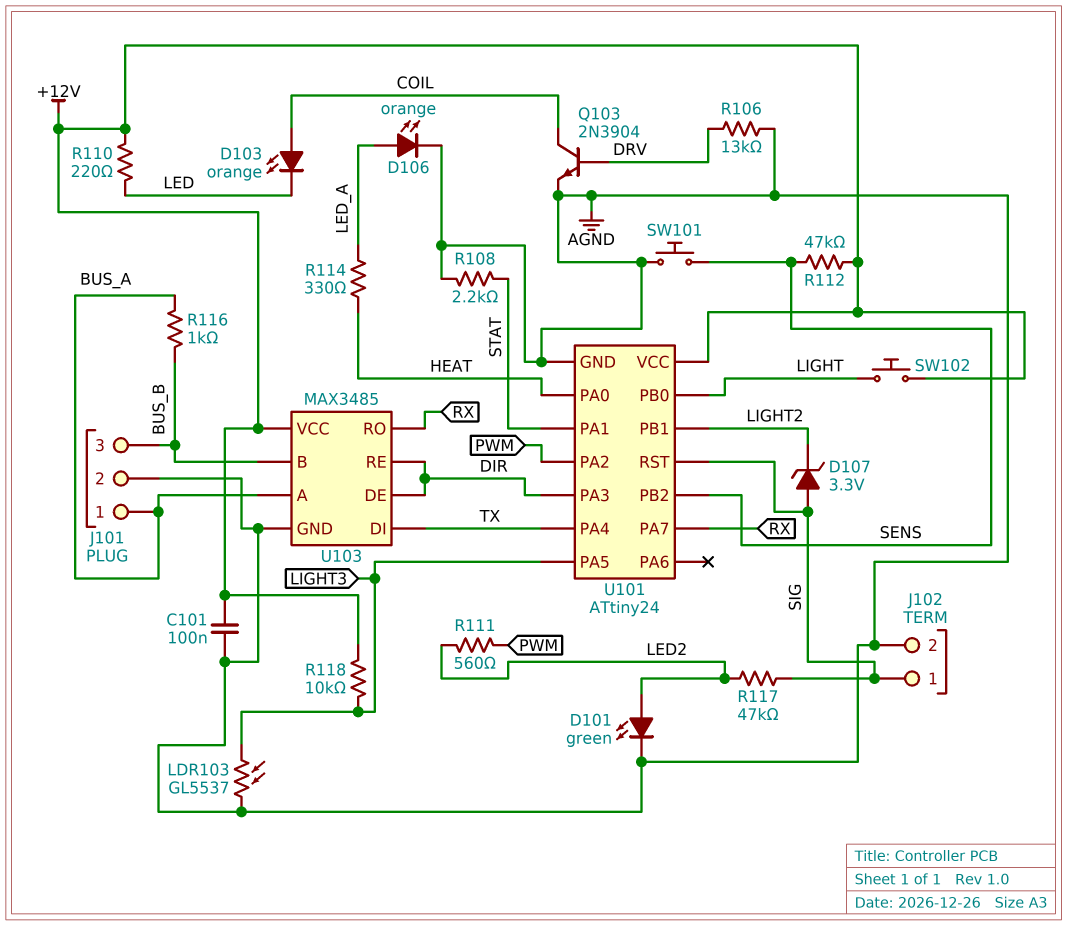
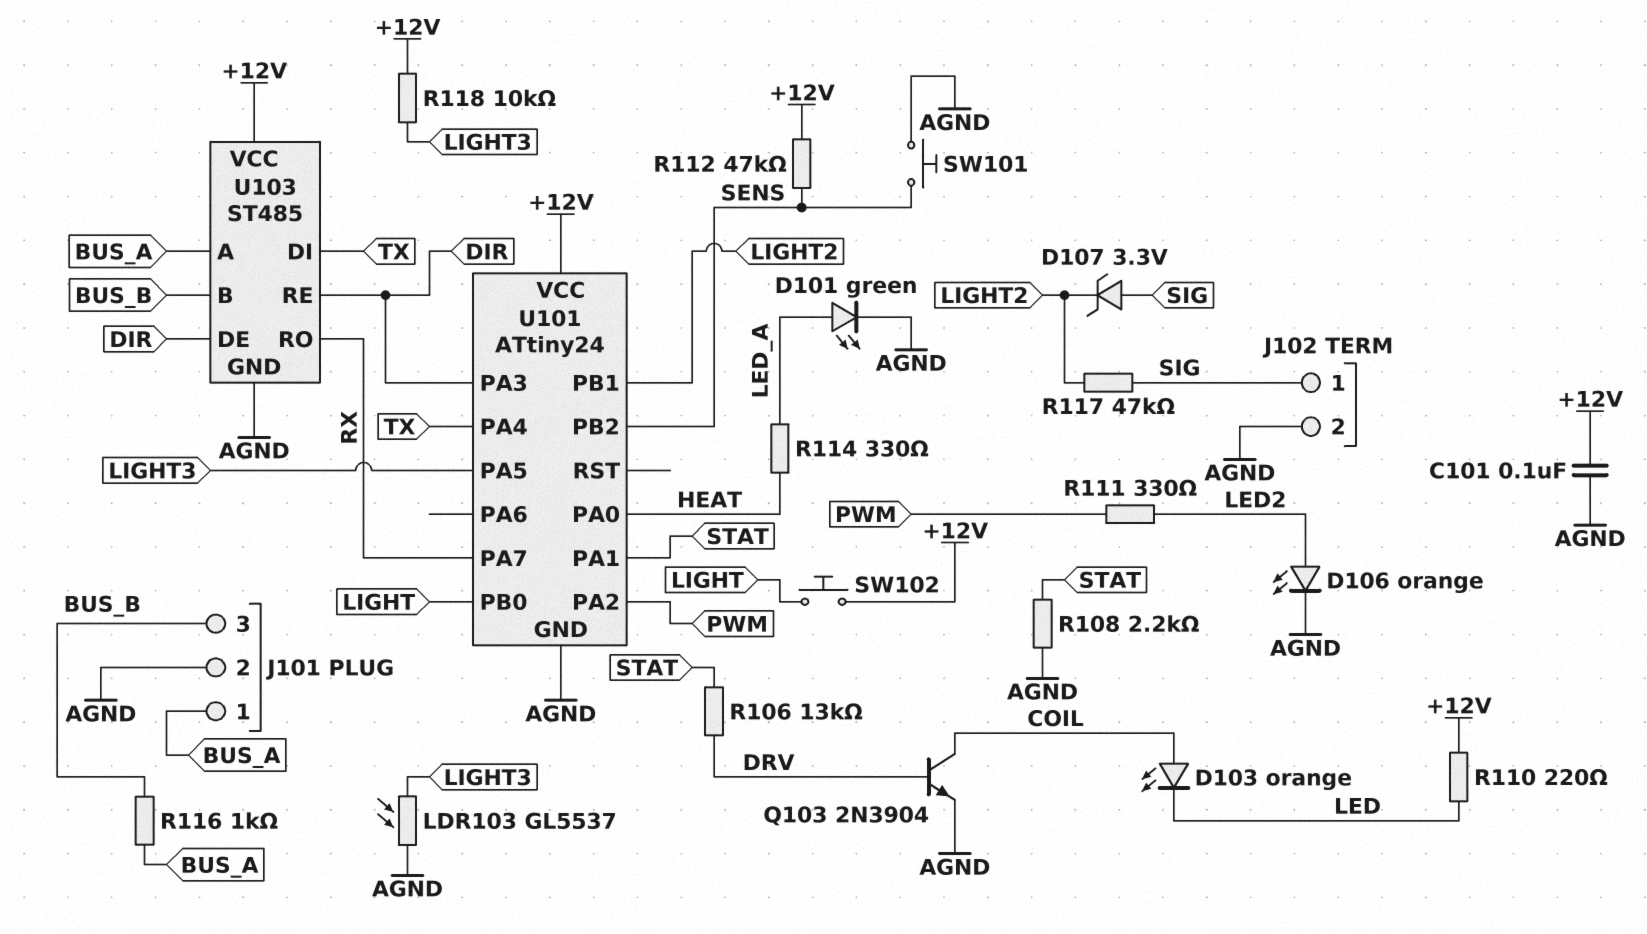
D101: LED green (A LED2, K AGND) -> LED green (A LED_A, K AGND)
D106: LED orange (A LED_A, K AGND) -> LED orange (A LED2, K AGND)
R106: 13k (AGND, DRV) -> 13k (DRV, STAT)
R111: 560 (LED2, PWM) -> 330 (LED2, PWM)
R117: 47k (LED2, SIG) -> 47k (LIGHT2, SIG)
U101 pin RST: SIG -> none
U103: MAX3485 -> ST485

